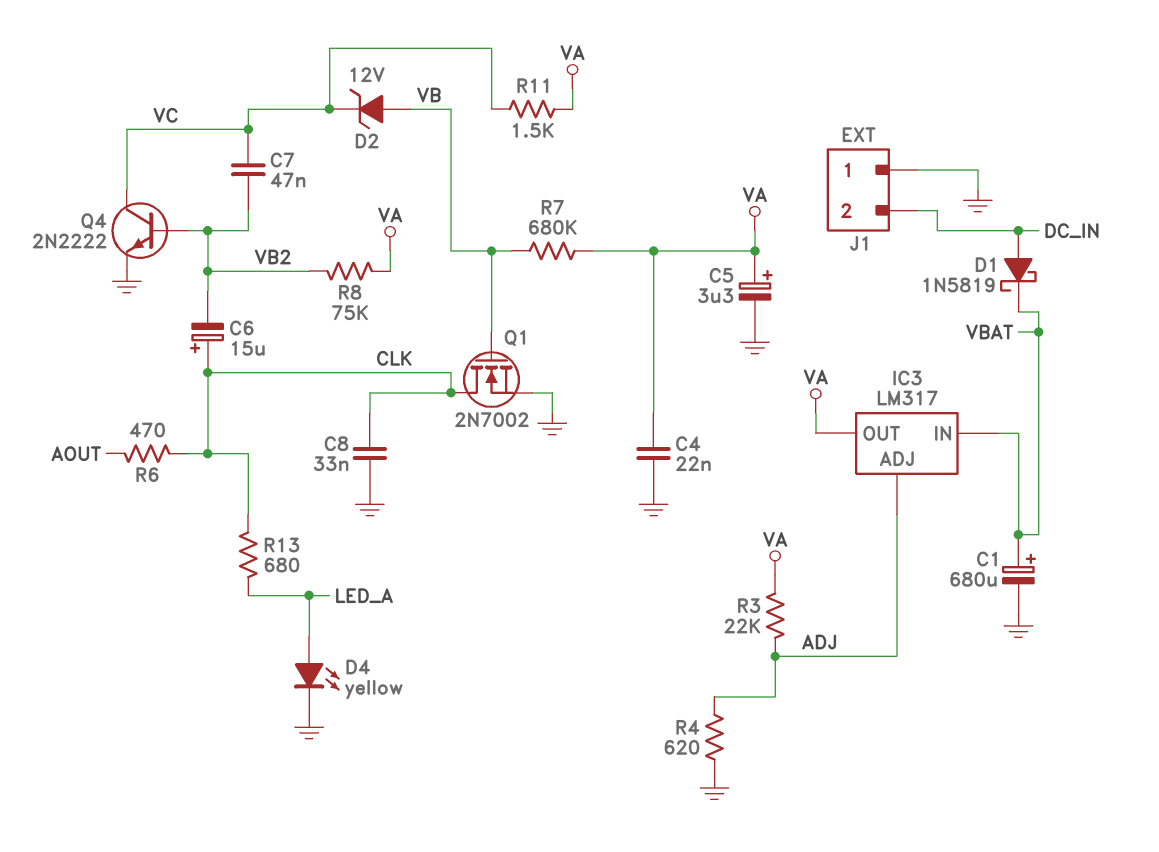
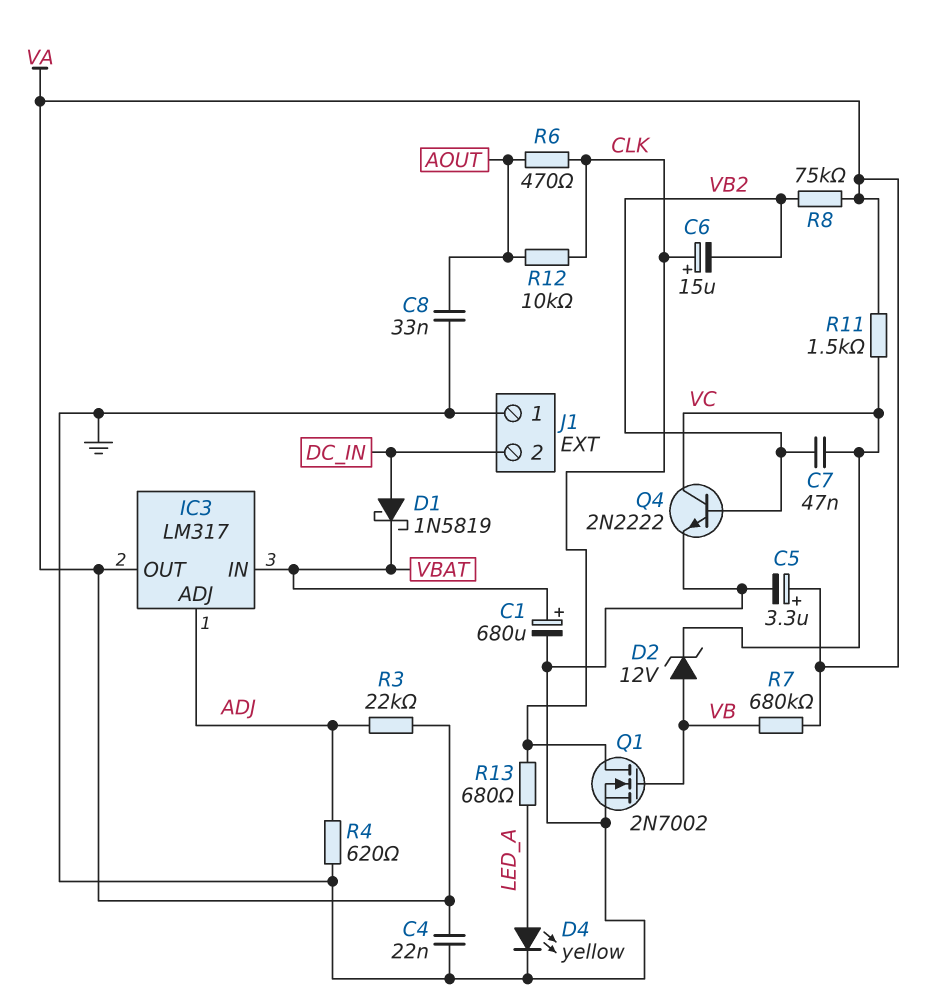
C8: 33nF (CLK, GND) -> 33nF (AOUT, GND)
R12: none -> 10k (AOUT, CLK)

